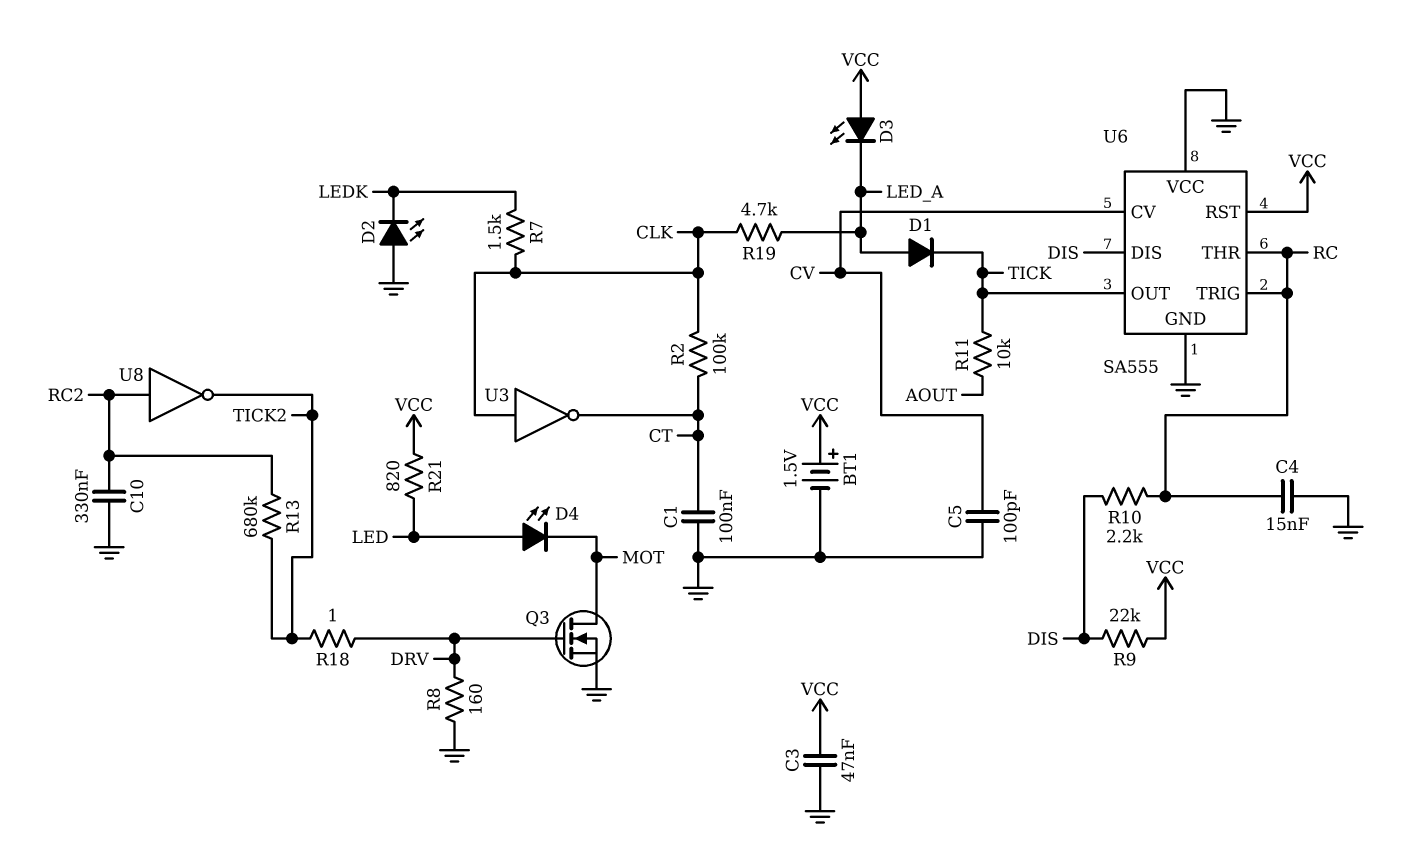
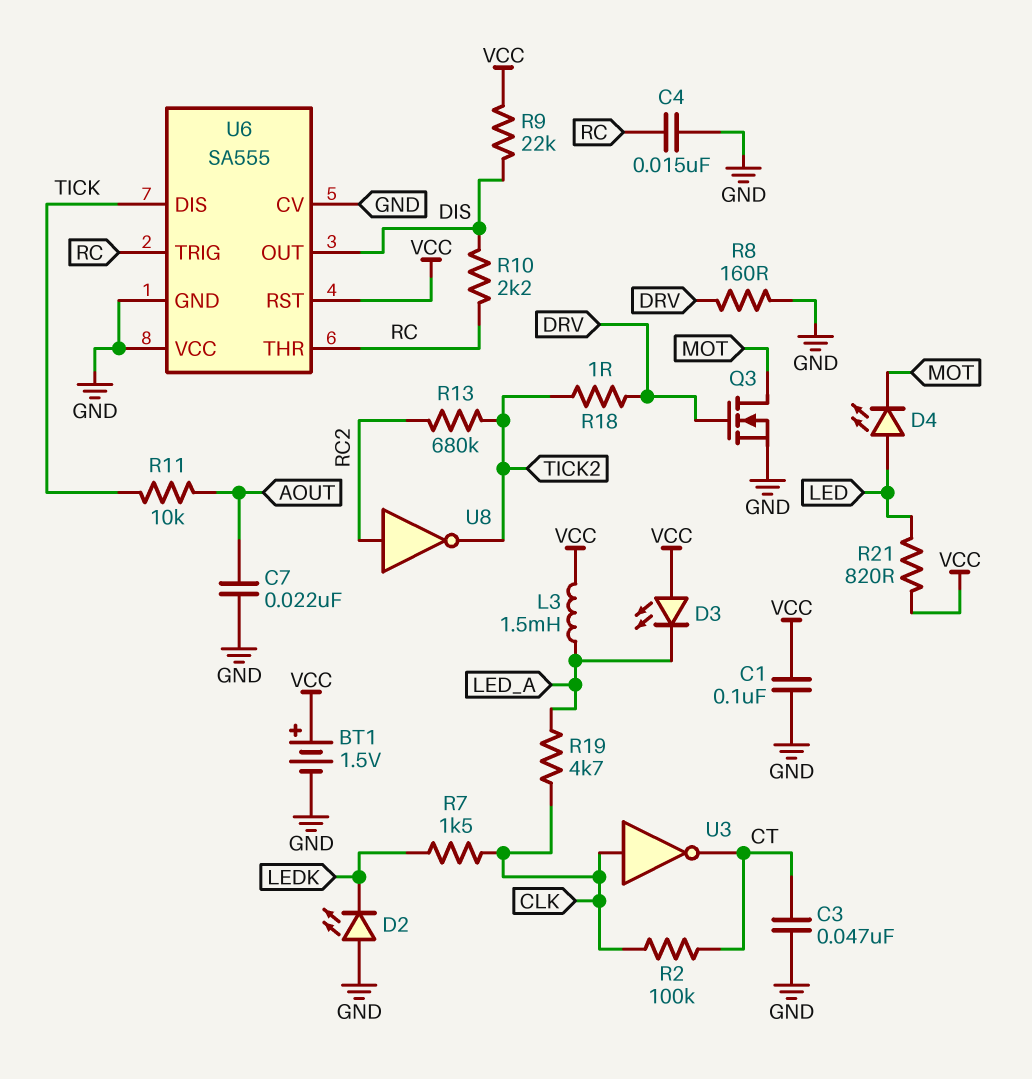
C1: 100nF (CT, GND) -> 100nF (GND, VCC)
C3: 47nF (GND, VCC) -> 47nF (CT, GND)
C5: 100pF (CV, GND) -> none
C7: none -> 22nF (AOUT, GND)
C10: 330nF (GND, RC2) -> none
D1: diode (A LED_A, K TICK) -> none
L3: none -> 1.5mH (LED_A, VCC)
U6 pin CV: CV -> GND
U6 pin DIS: DIS -> TICK
U6 pin OUT: TICK -> DIS

